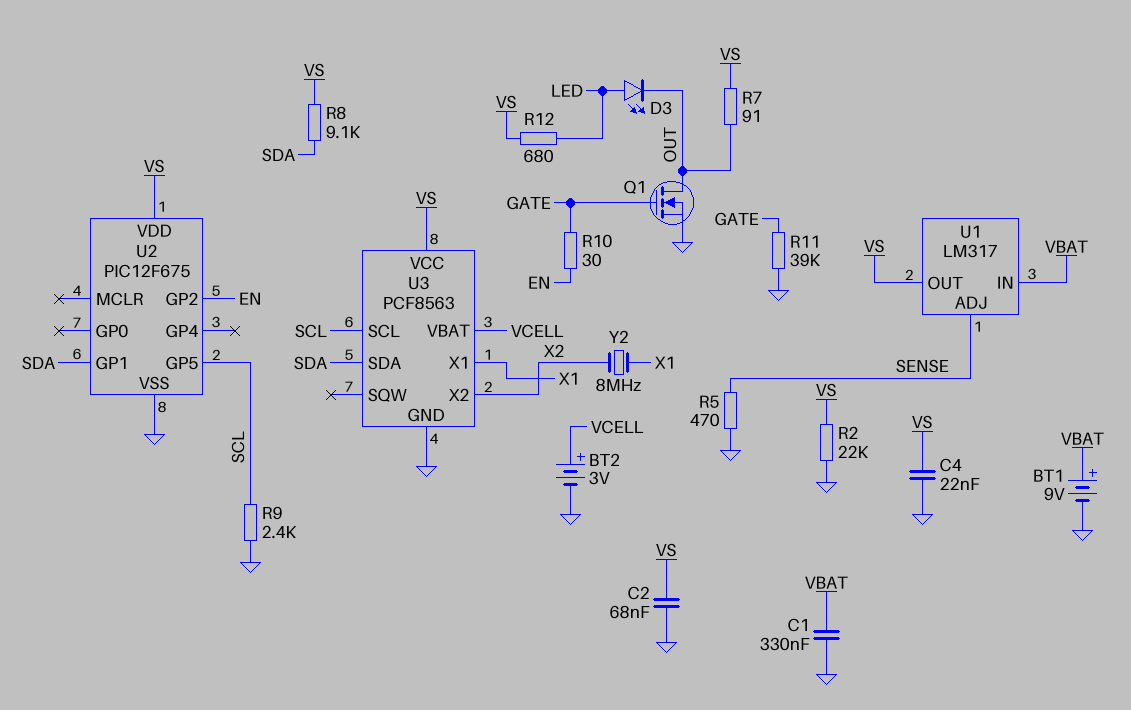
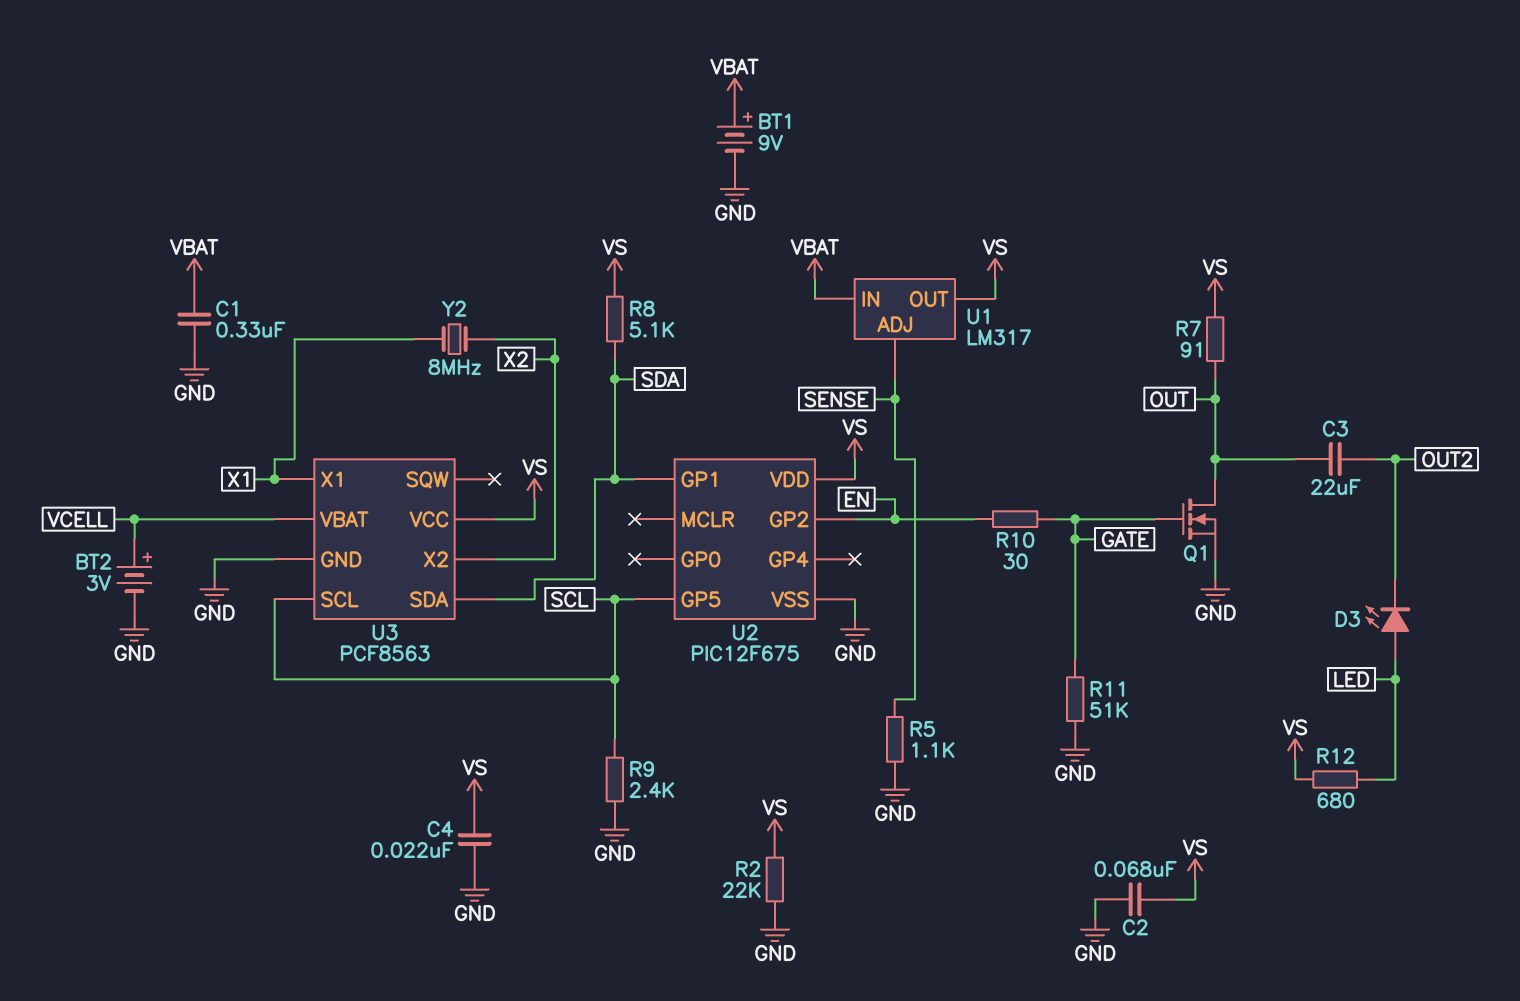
C3: none -> 22uF (OUT, OUT2)
D3: LED (A LED, K OUT) -> LED (A LED, K OUT2)
R5: 470 (GND, SENSE) -> 1.1k (GND, SENSE)
R8: 9.1k (SDA, VS) -> 5.1k (SDA, VS)
R11: 39k (GATE, GND) -> 51k (GATE, GND)

